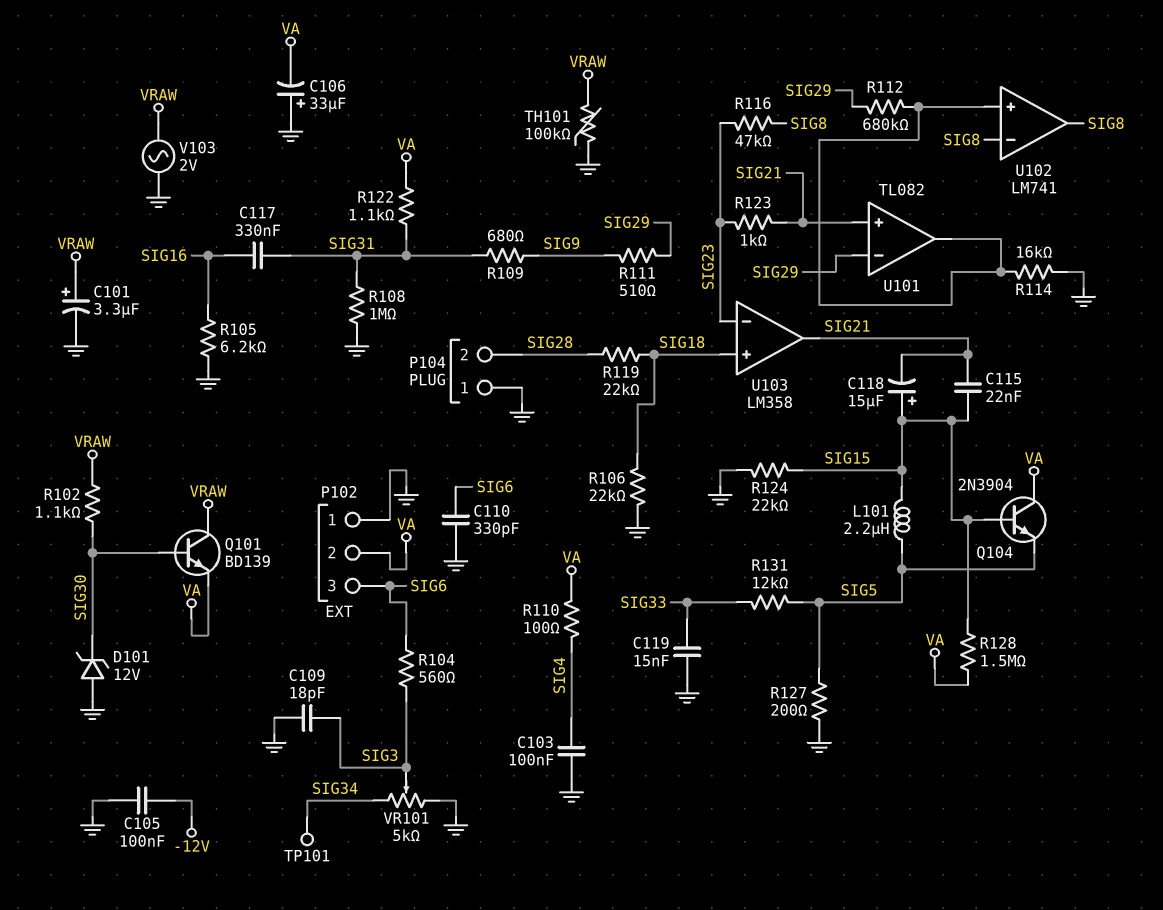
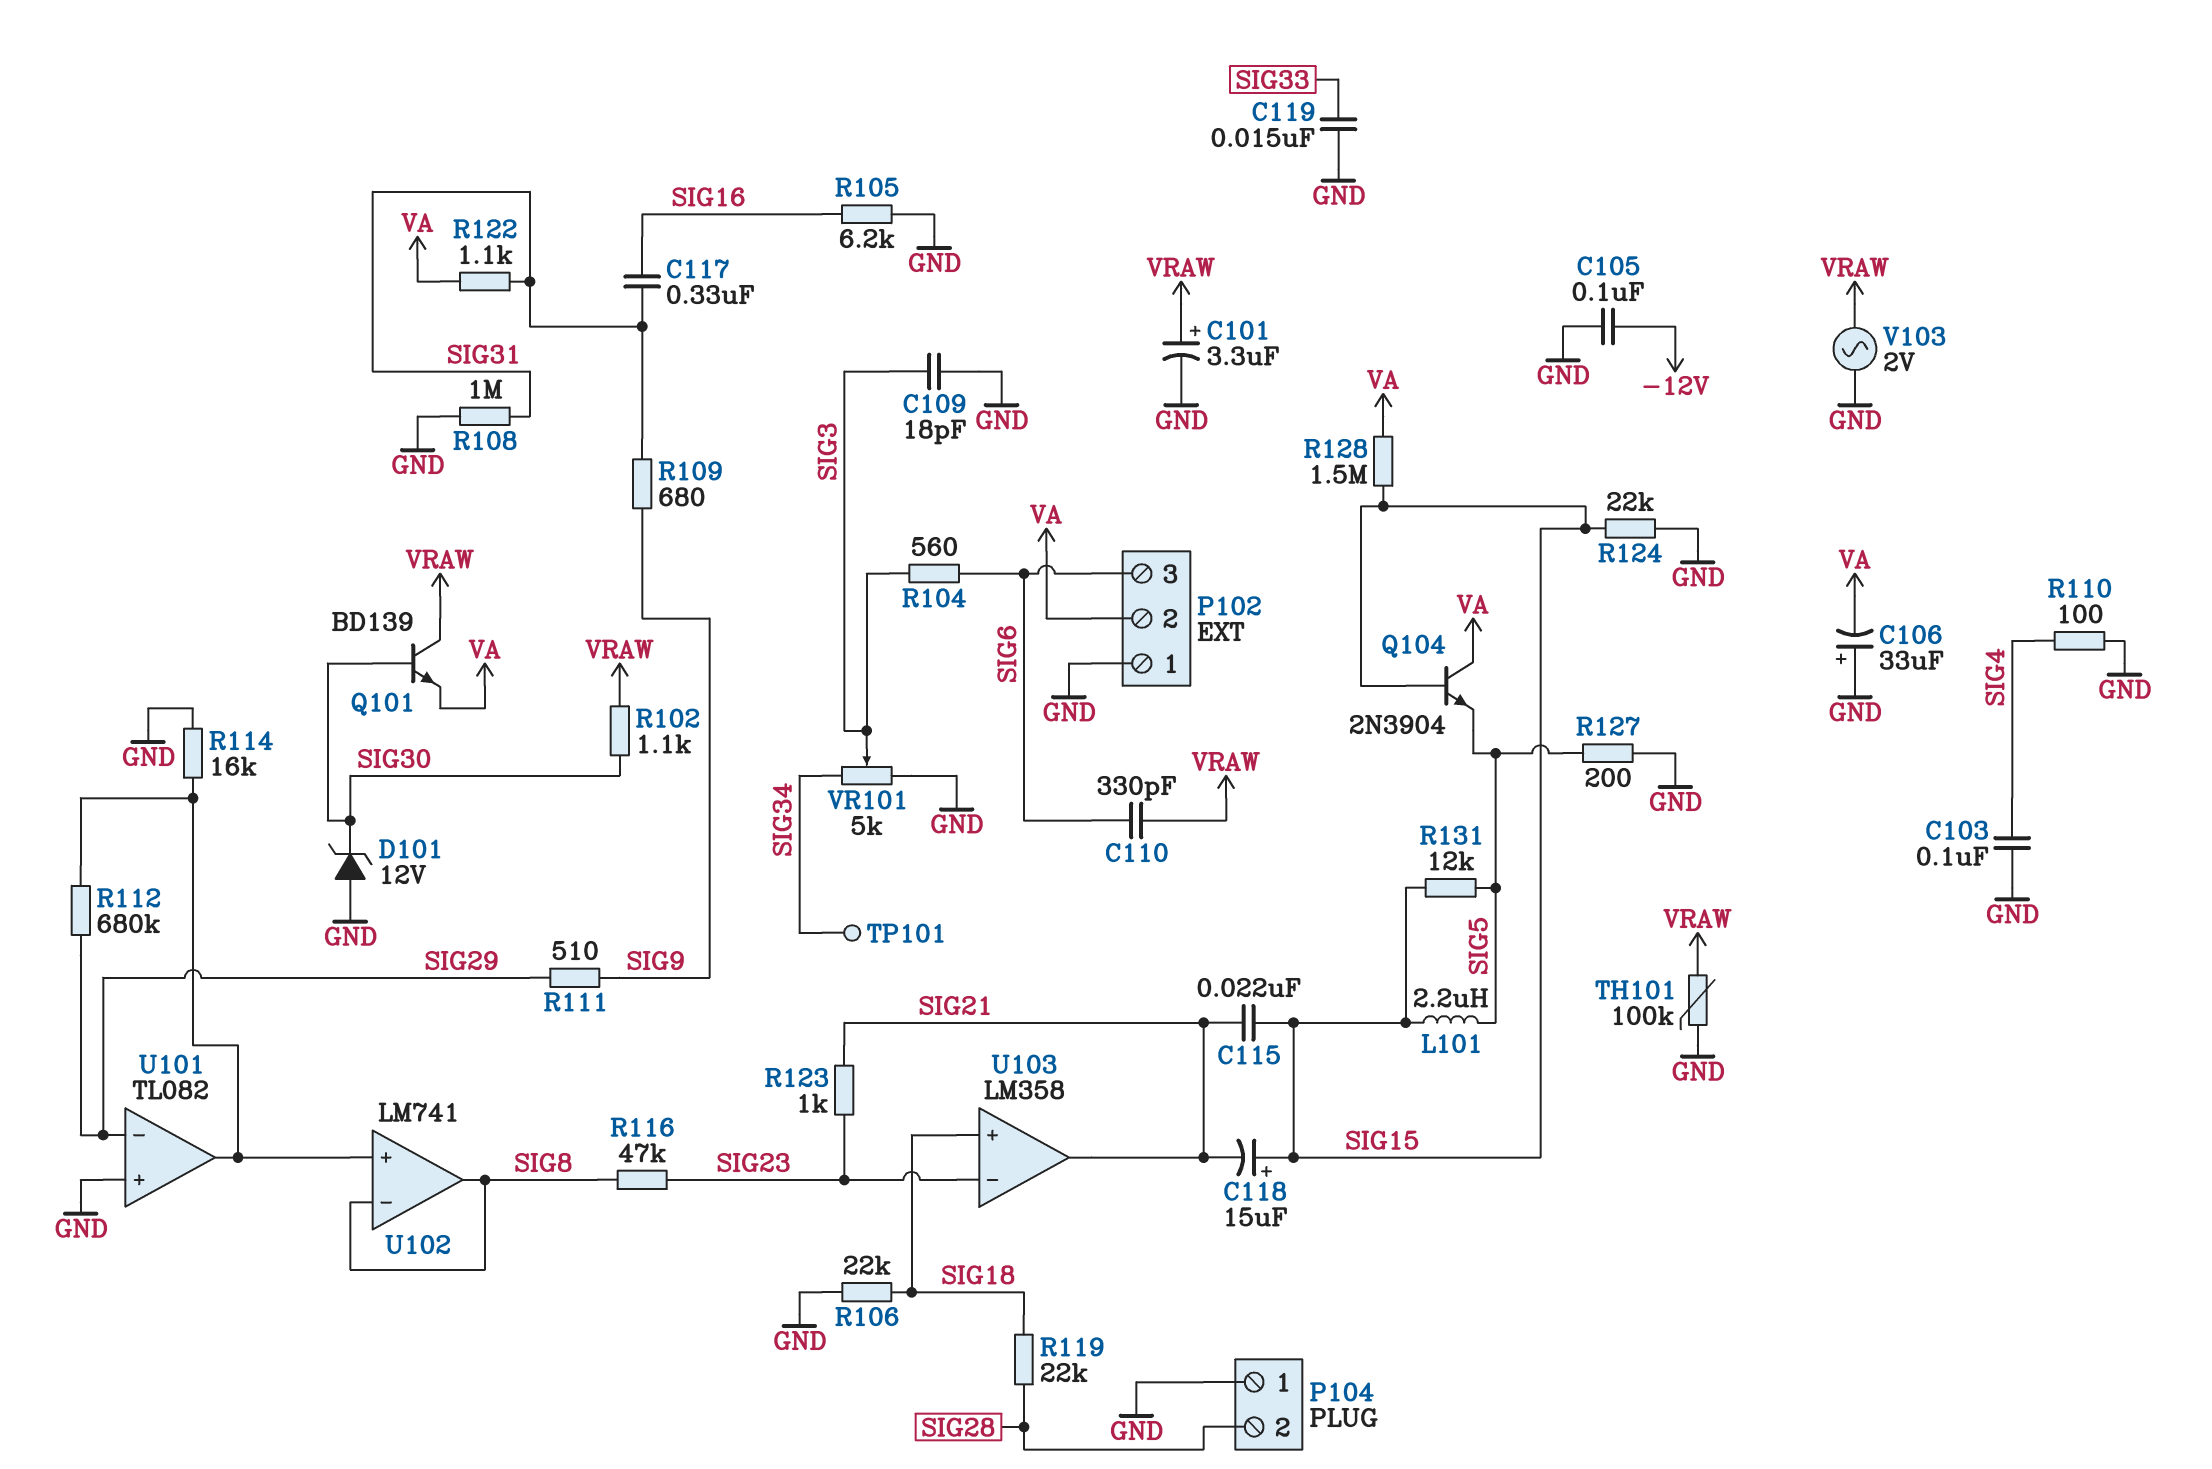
C110: 330pF (GND, SIG6) -> 330pF (SIG6, VRAW)
R110: 100 (SIG4, VA) -> 100 (GND, SIG4)
R131: 12k (SIG5, SIG33) -> 12k (SIG5, SIG15)
U101 pin in+: SIG21 -> GND

